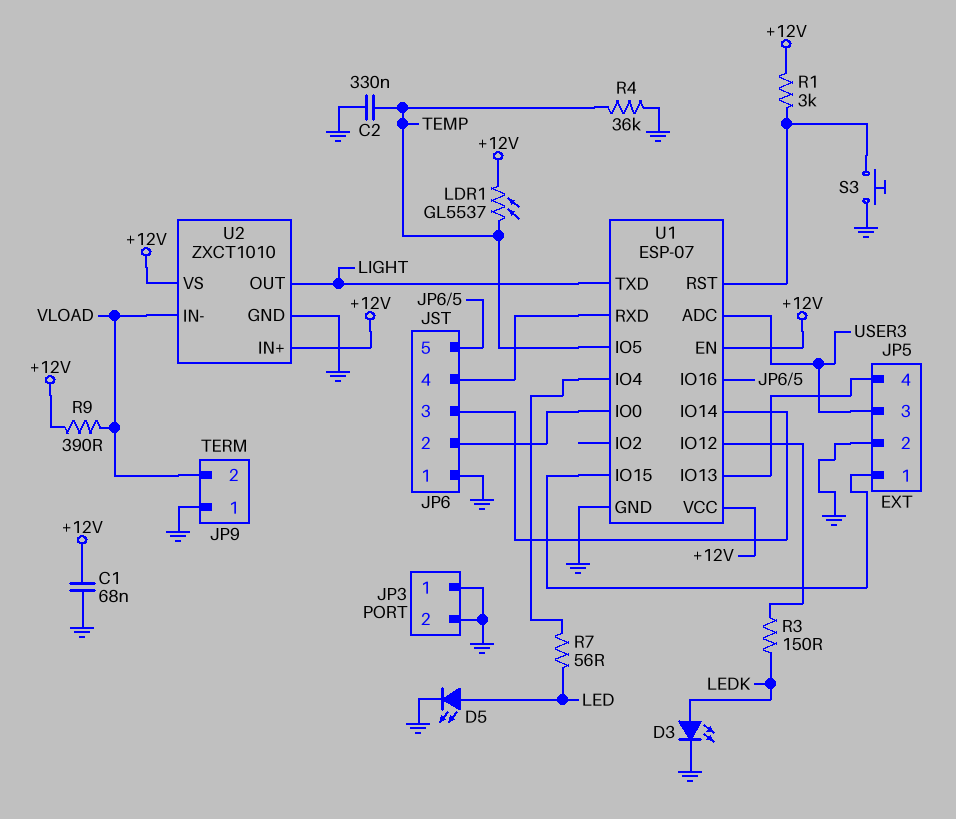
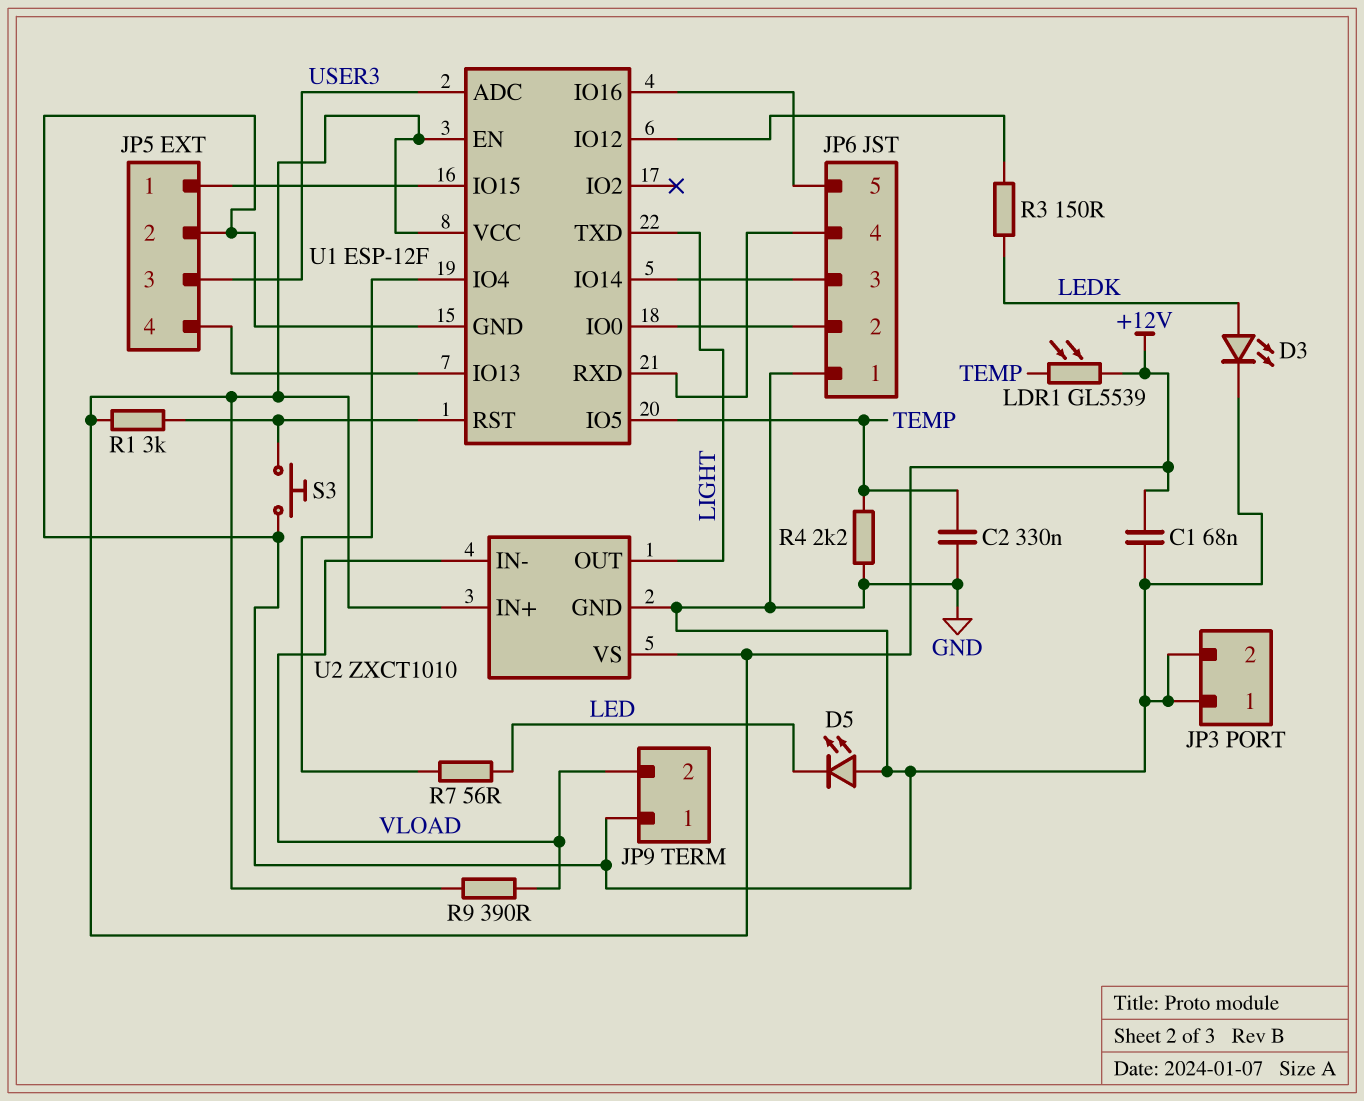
D5: LED (A LED, K GND) -> LED (A GND, K LED)
LDR1: GL5537 (+12V, TEMP) -> GL5539 (+12V, TEMP)
R4: 36k (GND, TEMP) -> 2.2k (GND, TEMP)
U1: ESP-07 -> ESP-12F

